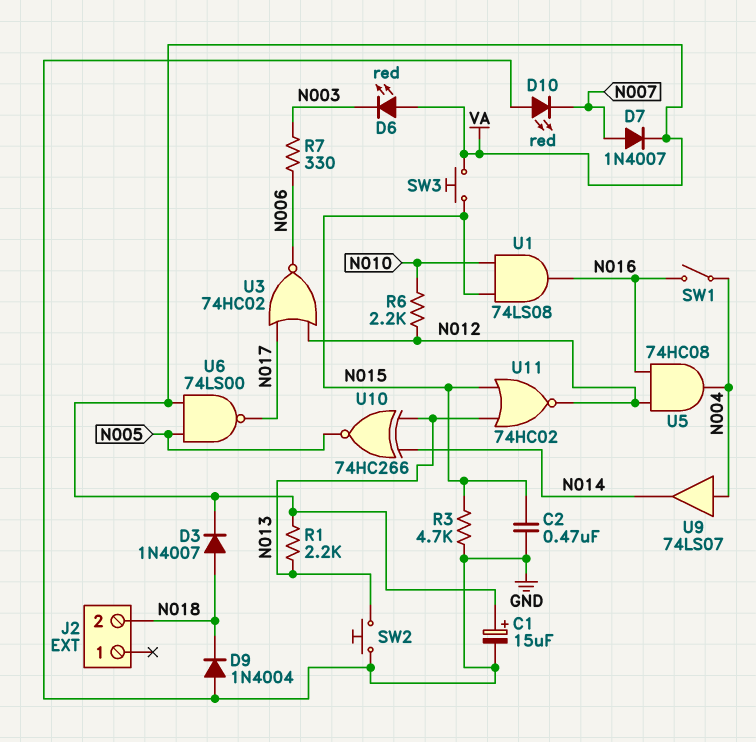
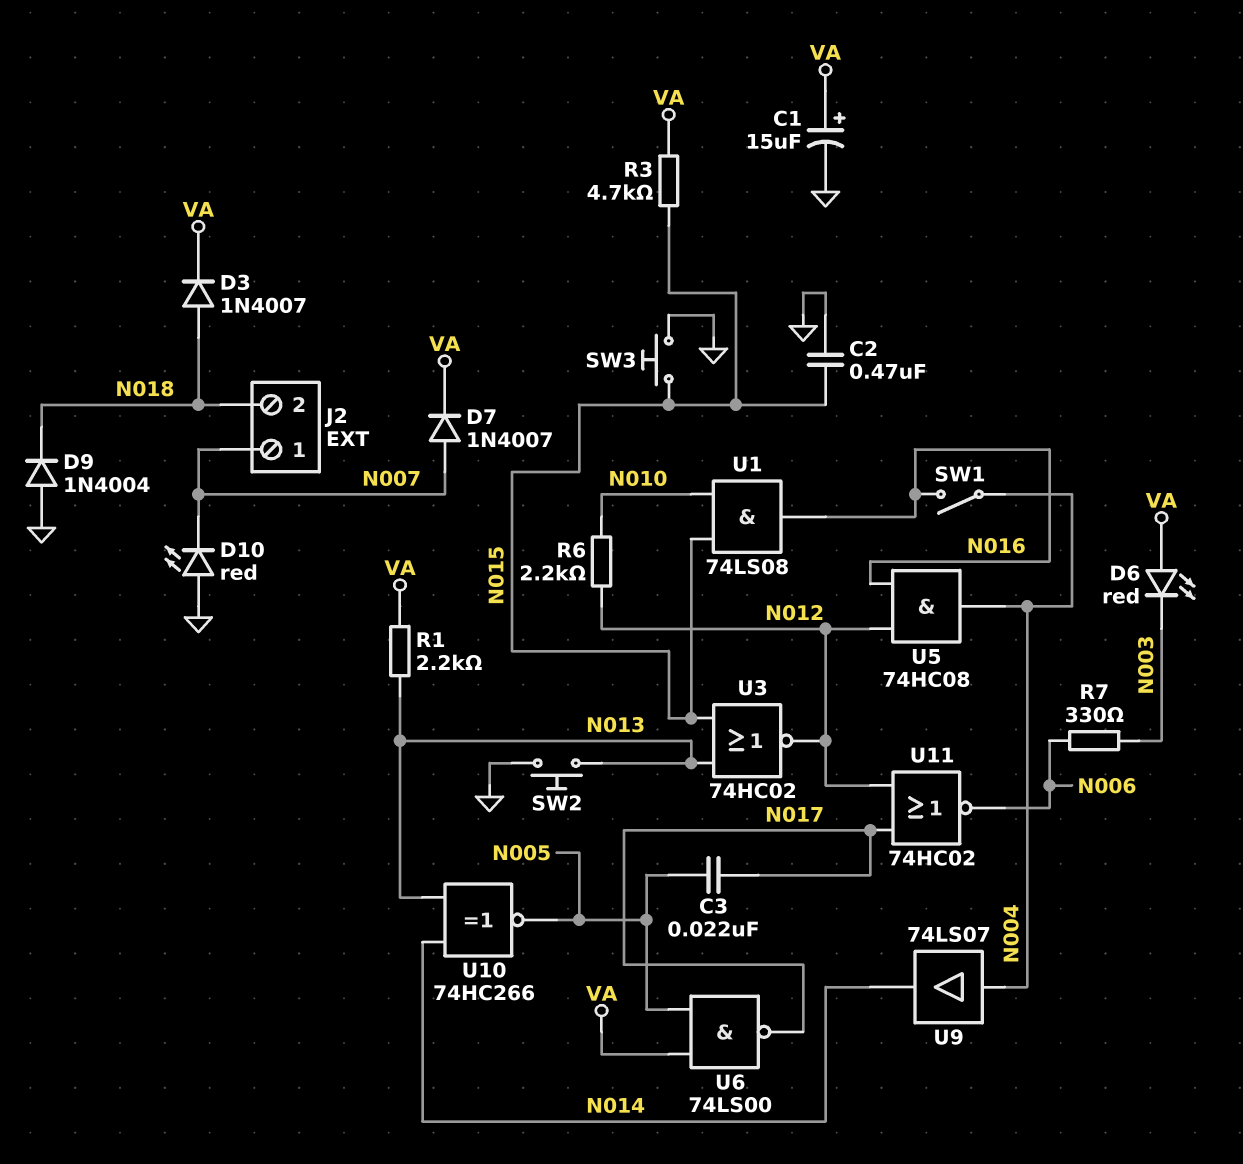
C3: none -> 22nF (N005, N017)
J2 pin 1: none -> N007
R3: 4.7k (GND, N015) -> 4.7k (N015, VA)
SW3: button (N015, VA) -> button (GND, N015)
U3: NOR 74HC02 (in N012, in N017, out N006) -> NOR 74HC02 (in N013, in N015, out N012)
U11: NOR 74HC02 (in N013, in N015, out N012) -> NOR 74HC02 (in N012, in N017, out N006)

